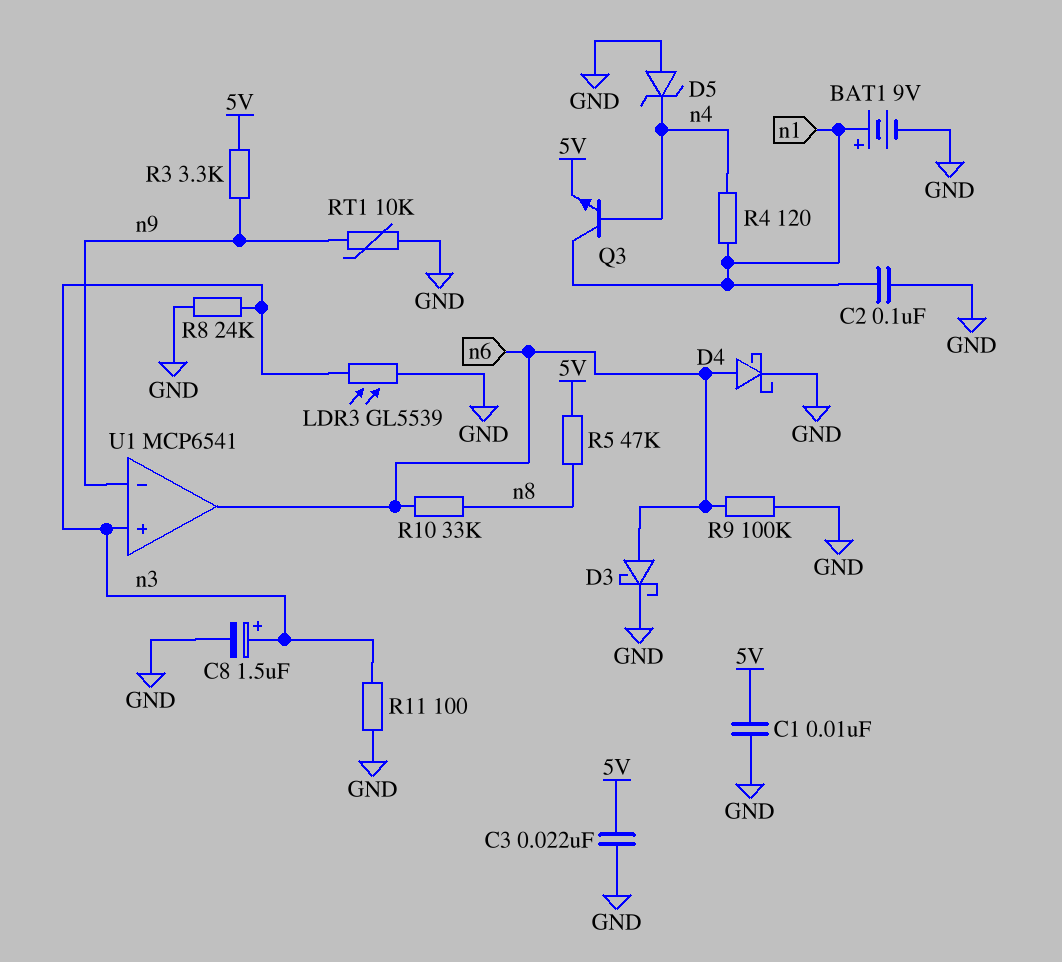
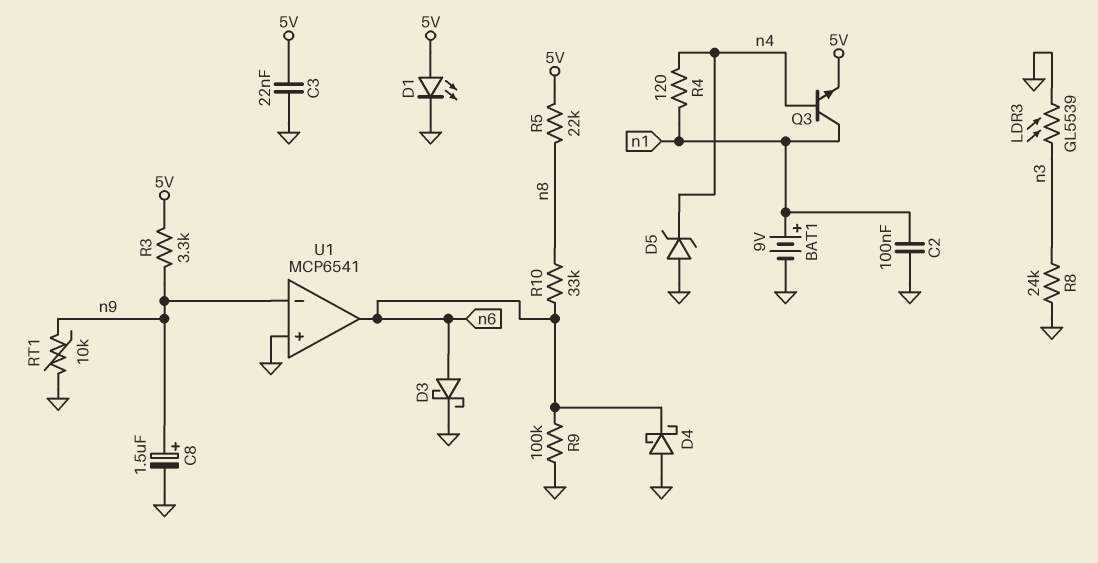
C1: 10nF (5V, GND) -> none
C8: 1.5uF (plus n3, minus GND) -> 1.5uF (plus n9, minus GND)
D1: none -> LED (A 5V, K GND)
D4: schottky (A n6, K GND) -> schottky (A GND, K n6)
R5: 47k (5V, n8) -> 22k (5V, n8)
R11: 100 (GND, n3) -> none
U1 pin in+: n3 -> GND

